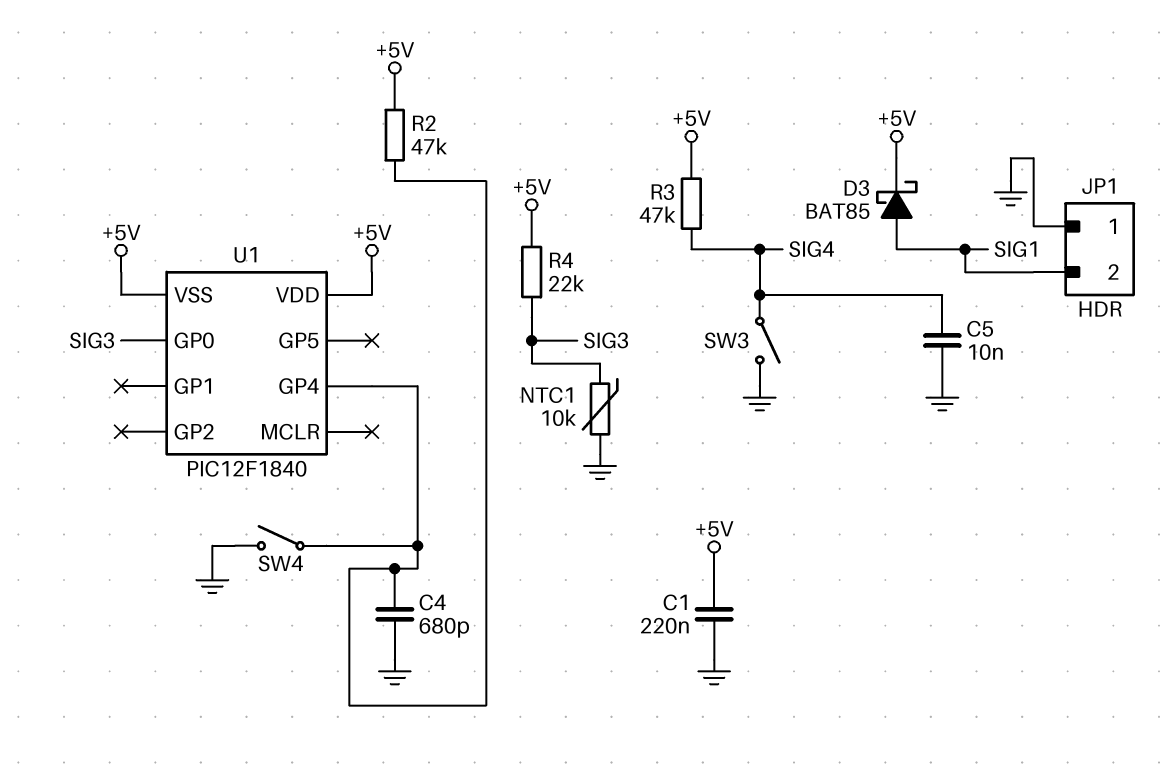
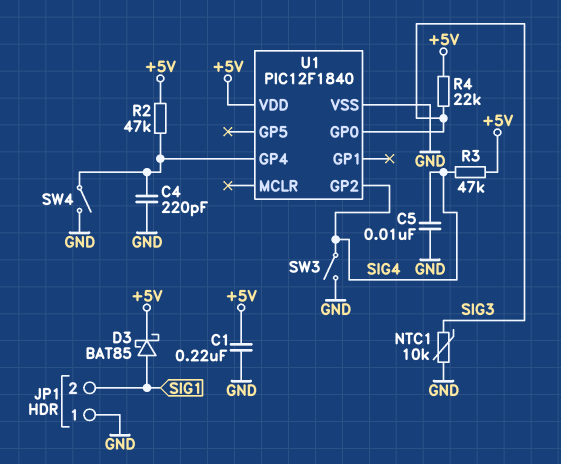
C4: 680pF (GND, U1/GP4) -> 220pF (GND, U1/GP4)
U1 pin GP2: none -> SIG4
U1 pin VSS: +5V -> GND

